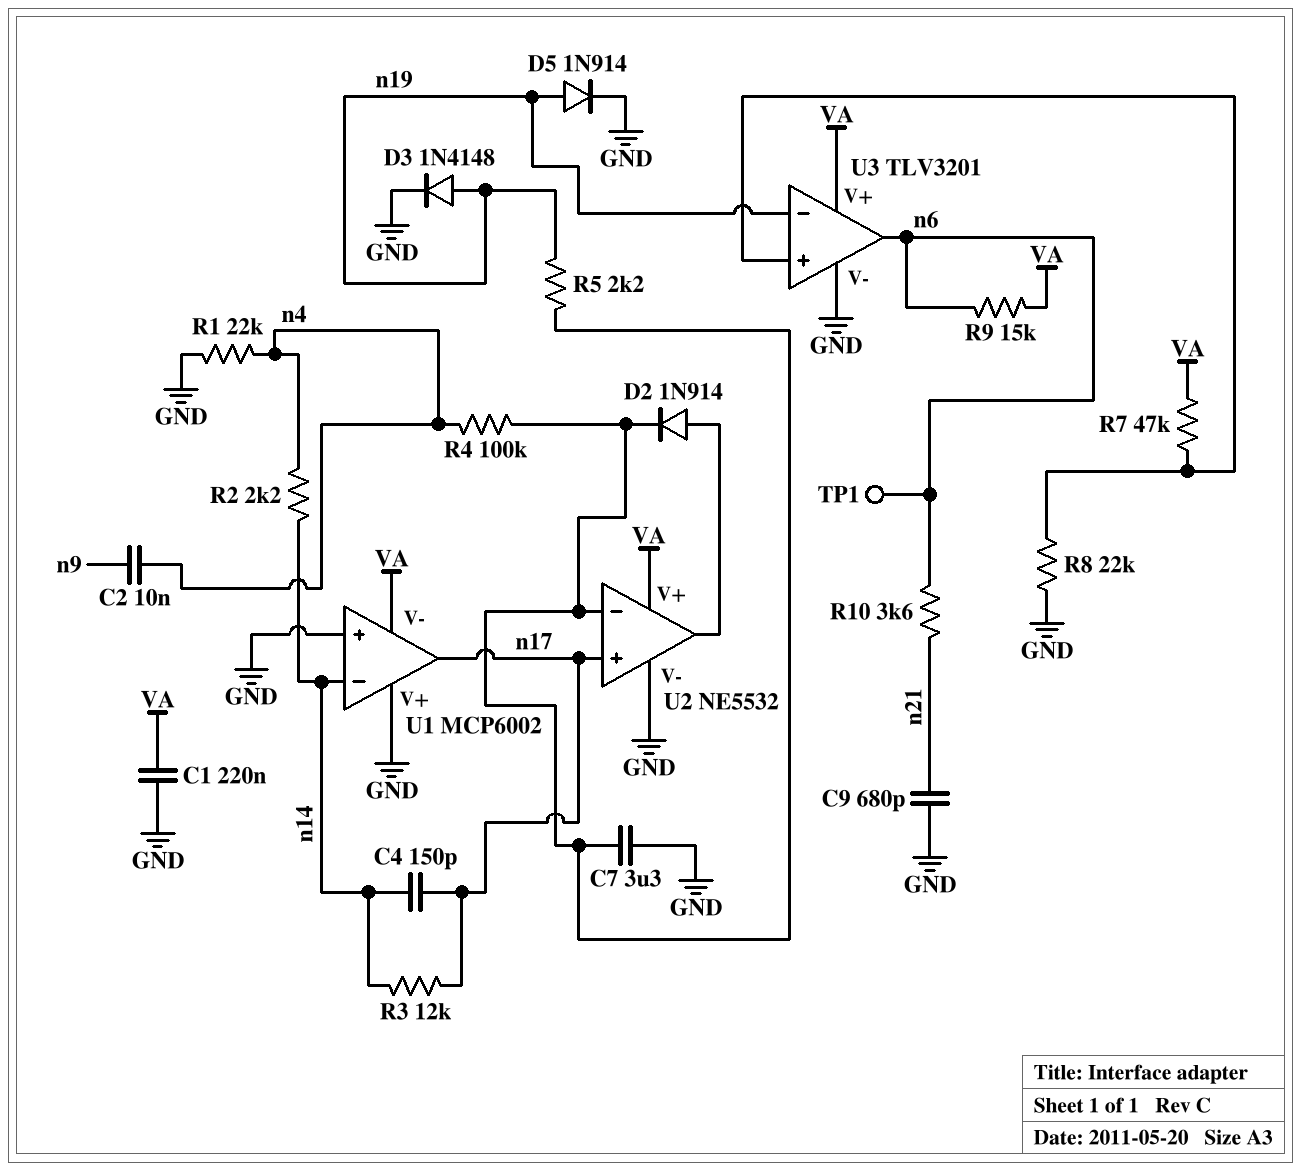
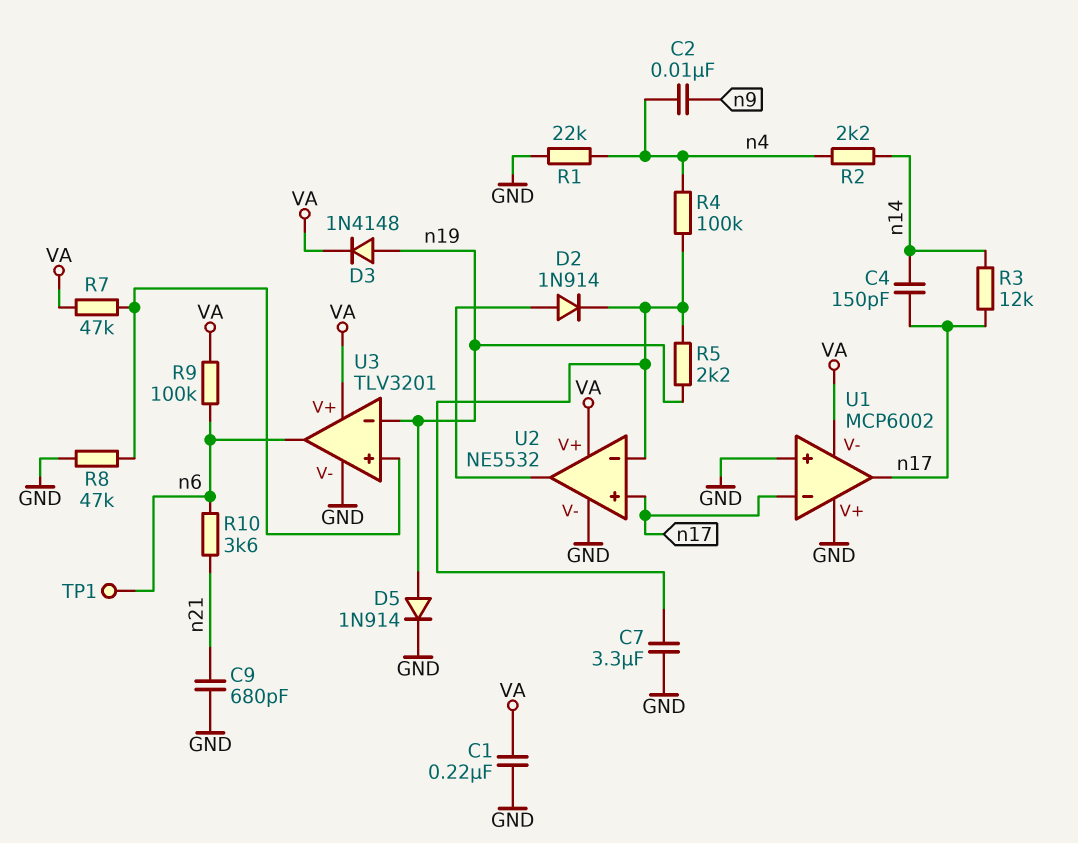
D3: diode 1N4148 (A n19, K GND) -> diode 1N4148 (A n19, K VA)
R8: 22k (GND, U3/in+) -> 47k (GND, U3/in+)
R9: 15k (VA, n6) -> 100k (VA, n6)
U1 pin in-: n14 -> n17

